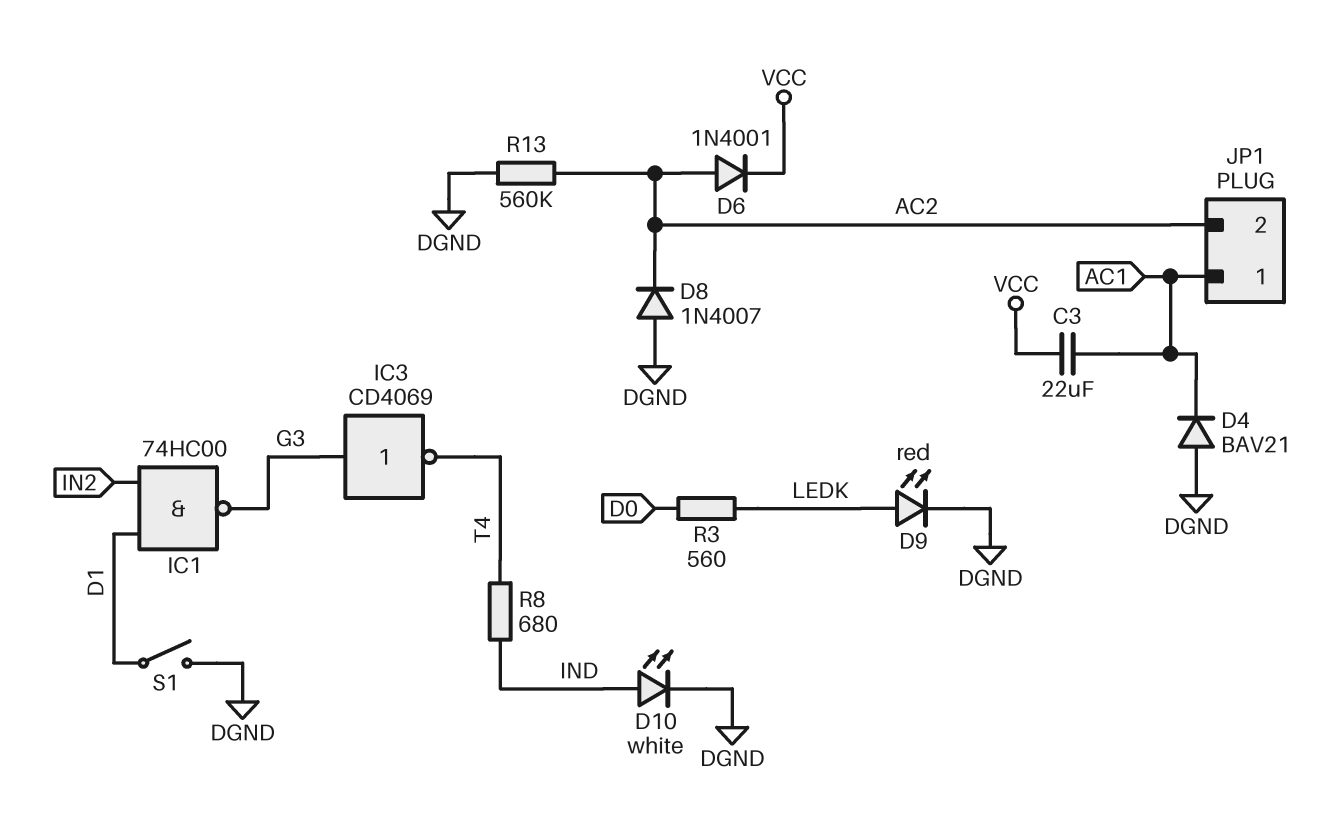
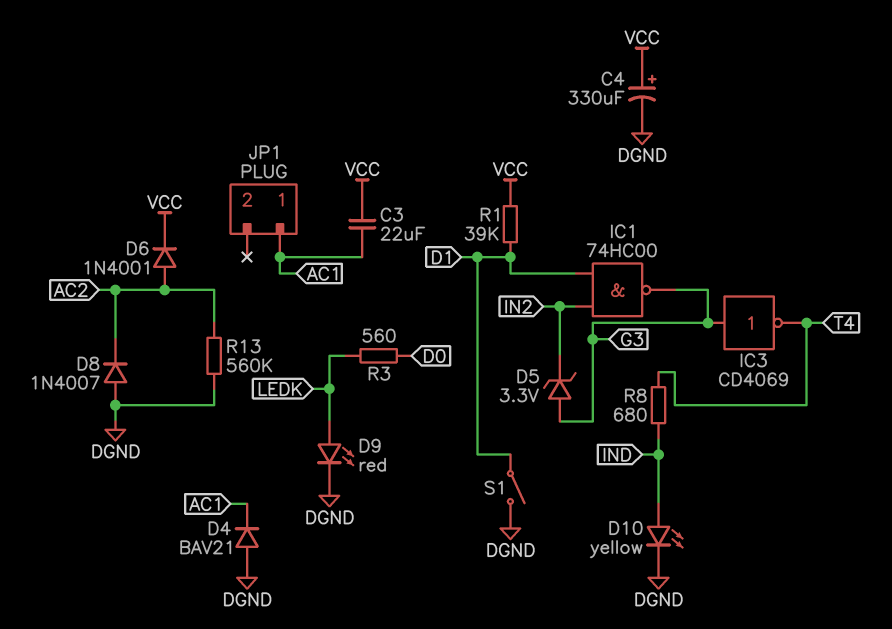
C4: none -> 330uF (plus VCC, minus DGND)
D5: none -> zener 3.3V (A G3, K IN2)
D10: LED white (A IND, K DGND) -> LED yellow (A IND, K DGND)
JP1 pin 2: AC2 -> none
R1: none -> 39k (D1, VCC)

